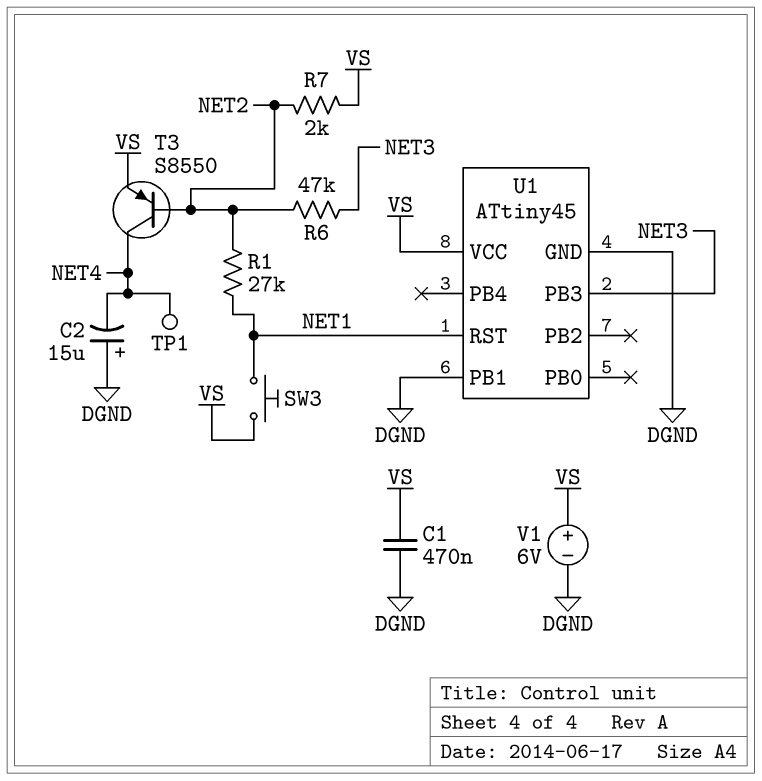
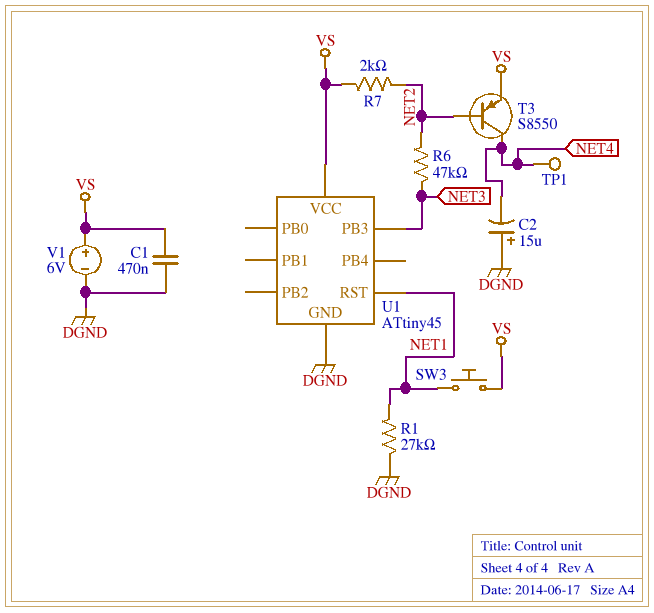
R1: 27k (NET1, NET2) -> 27k (DGND, NET1)
U1 pin PB1: DGND -> none

